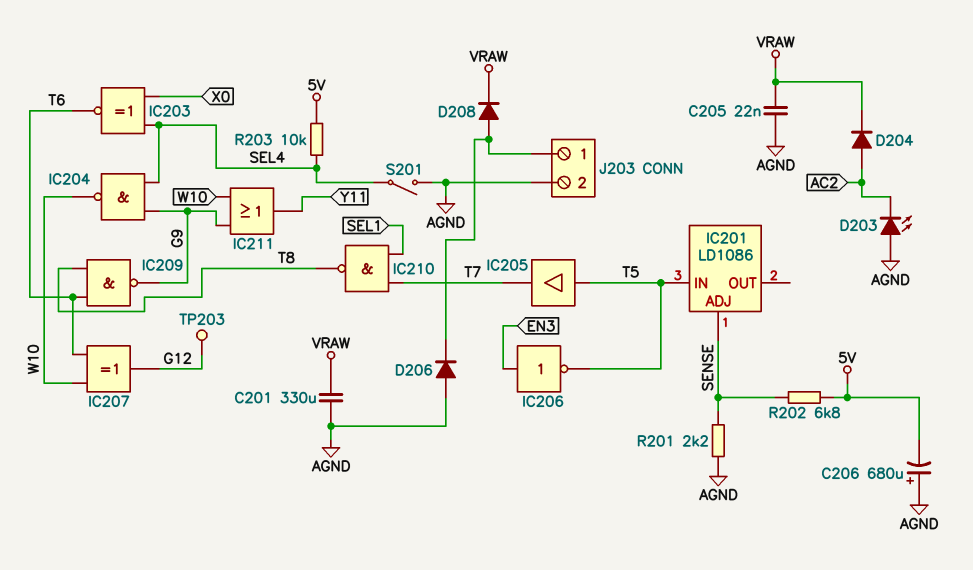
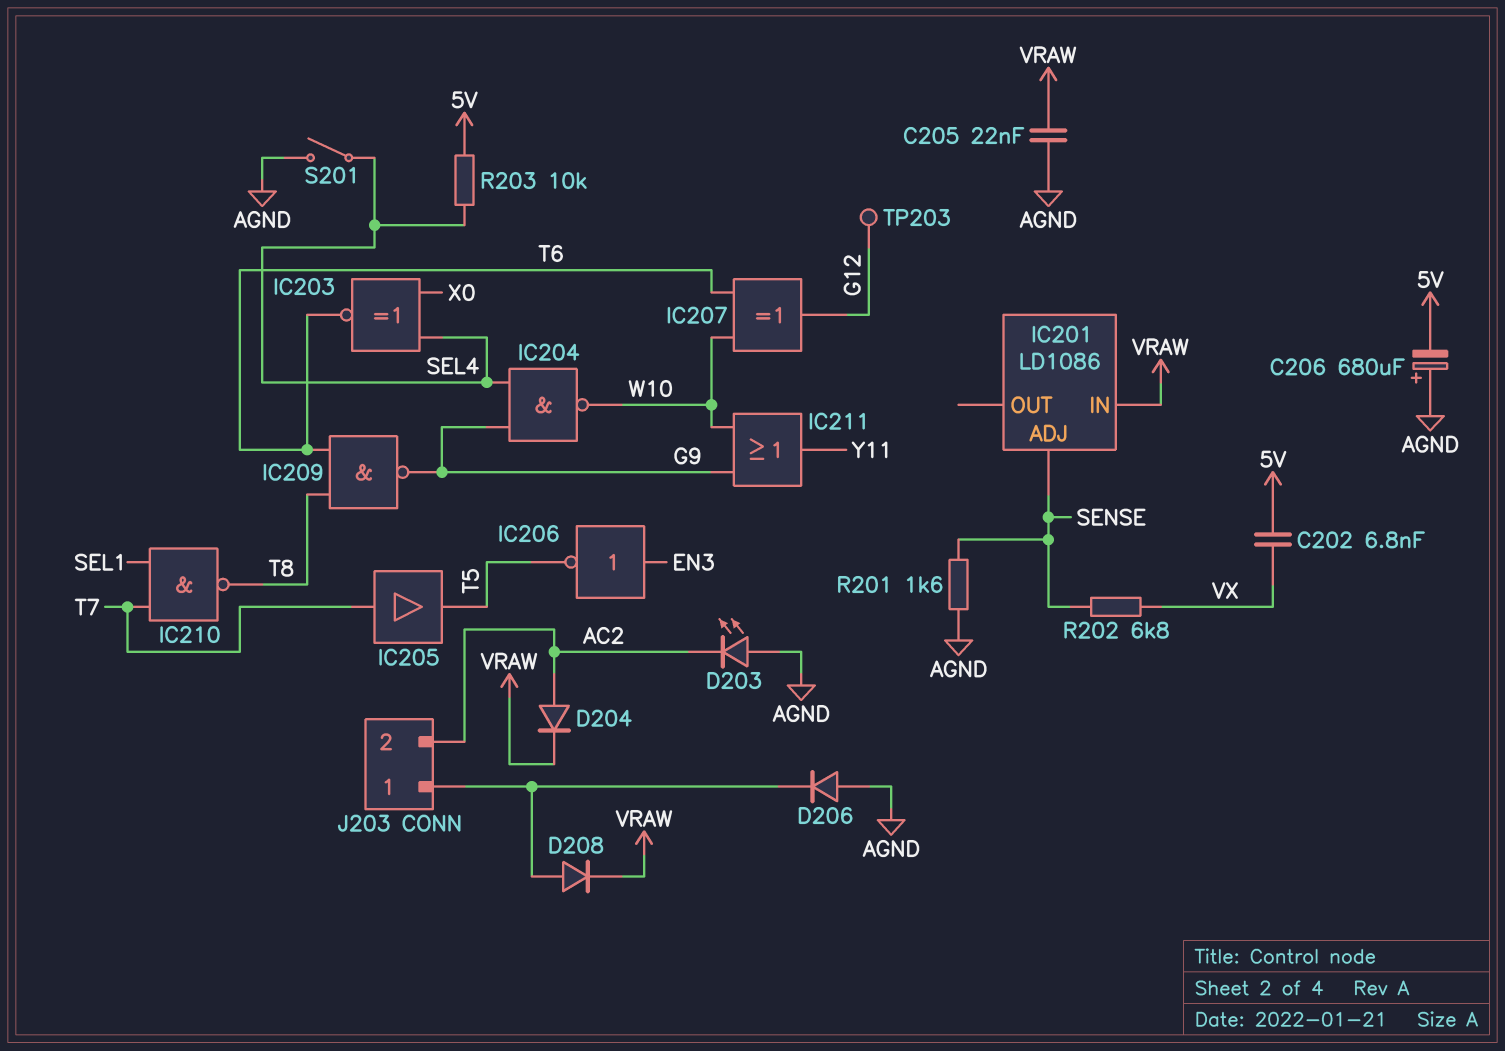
C201: 330uF (AGND, VRAW) -> none
C202: none -> 6.8nF (5V, VX)
IC201 pin IN: T5 -> VRAW
IC205: buffer (in T5, out T7) -> buffer (in T7, out T5)
J203 pin 2: AGND -> AC2
R201: 2.2k (AGND, SENSE) -> 1.6k (AGND, SENSE)
R202: 6.8k (5V, SENSE) -> 6.8k (SENSE, VX)

